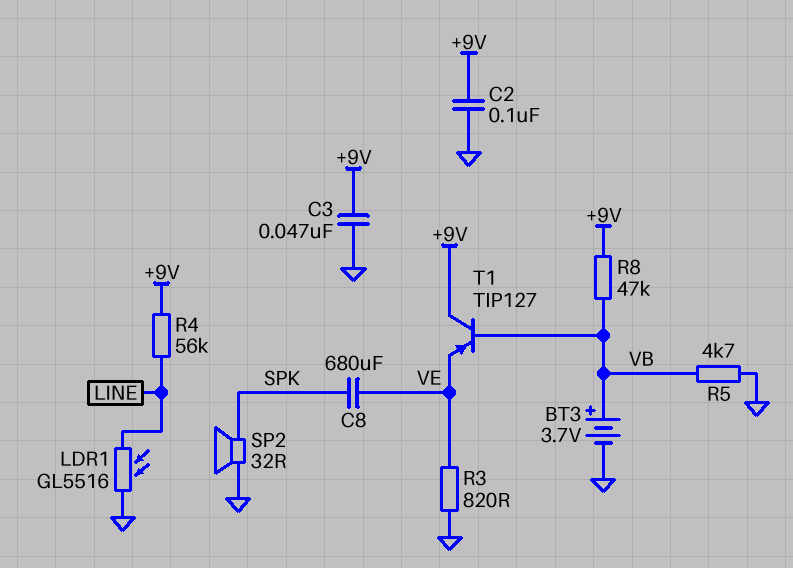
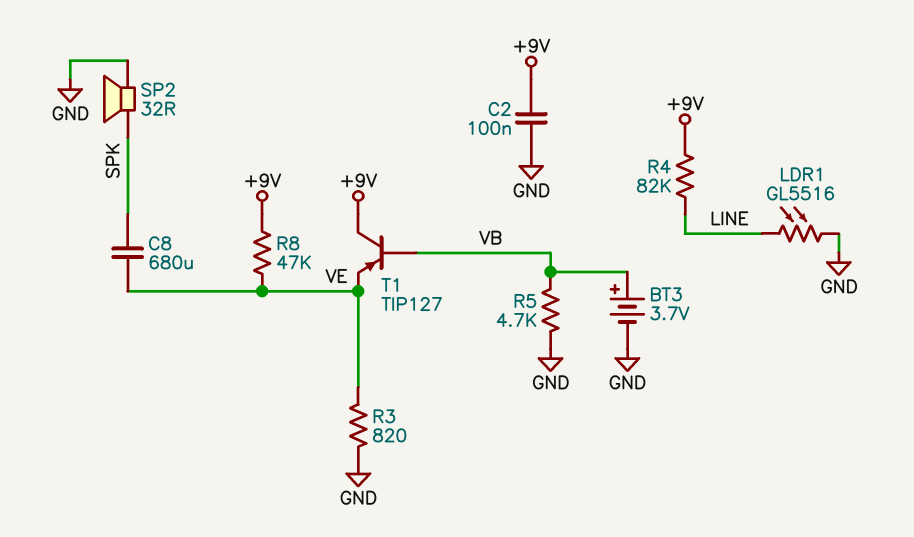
C3: 47nF (+9V, GND) -> none
R4: 56k (+9V, LINE) -> 82k (+9V, LINE)
R8: 47k (+9V, VB) -> 47k (+9V, VE)

